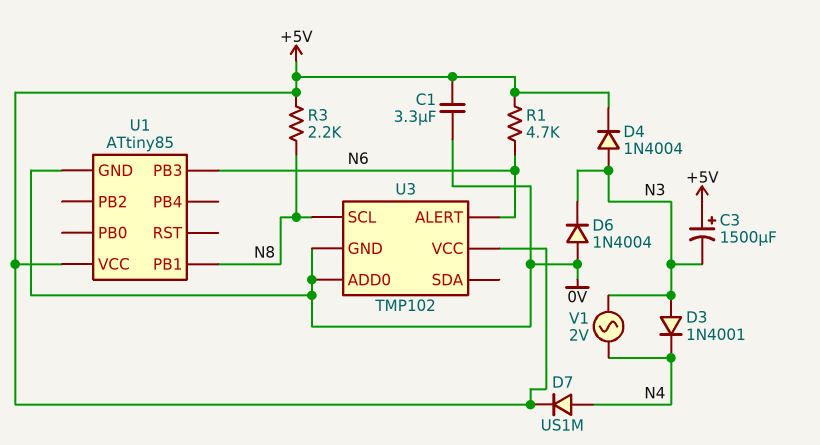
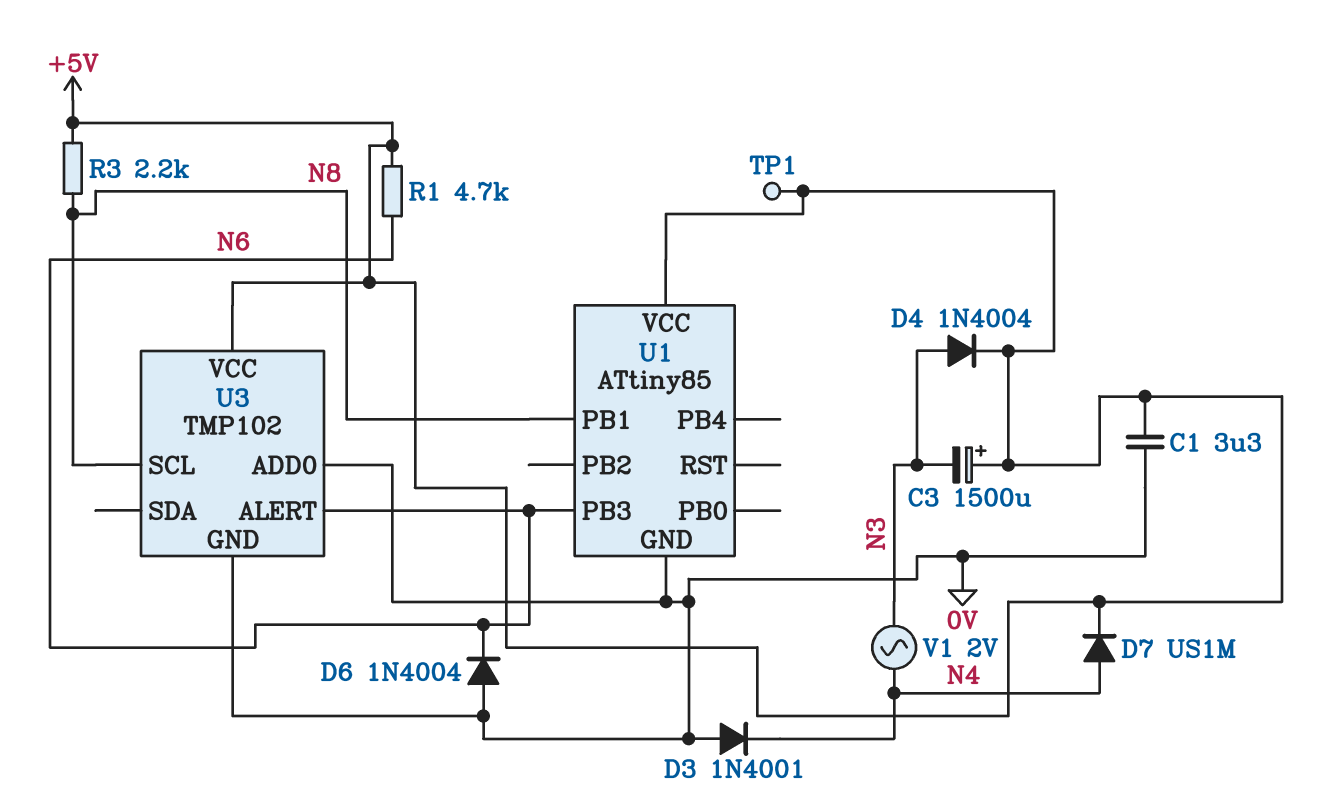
D3: diode 1N4001 (A N3, K N4) -> diode 1N4001 (A 0V, K N4)
D6: diode 1N4004 (A 0V, K N3) -> diode 1N4004 (A 0V, K N6)
TP1: none -> test point (+5V)

